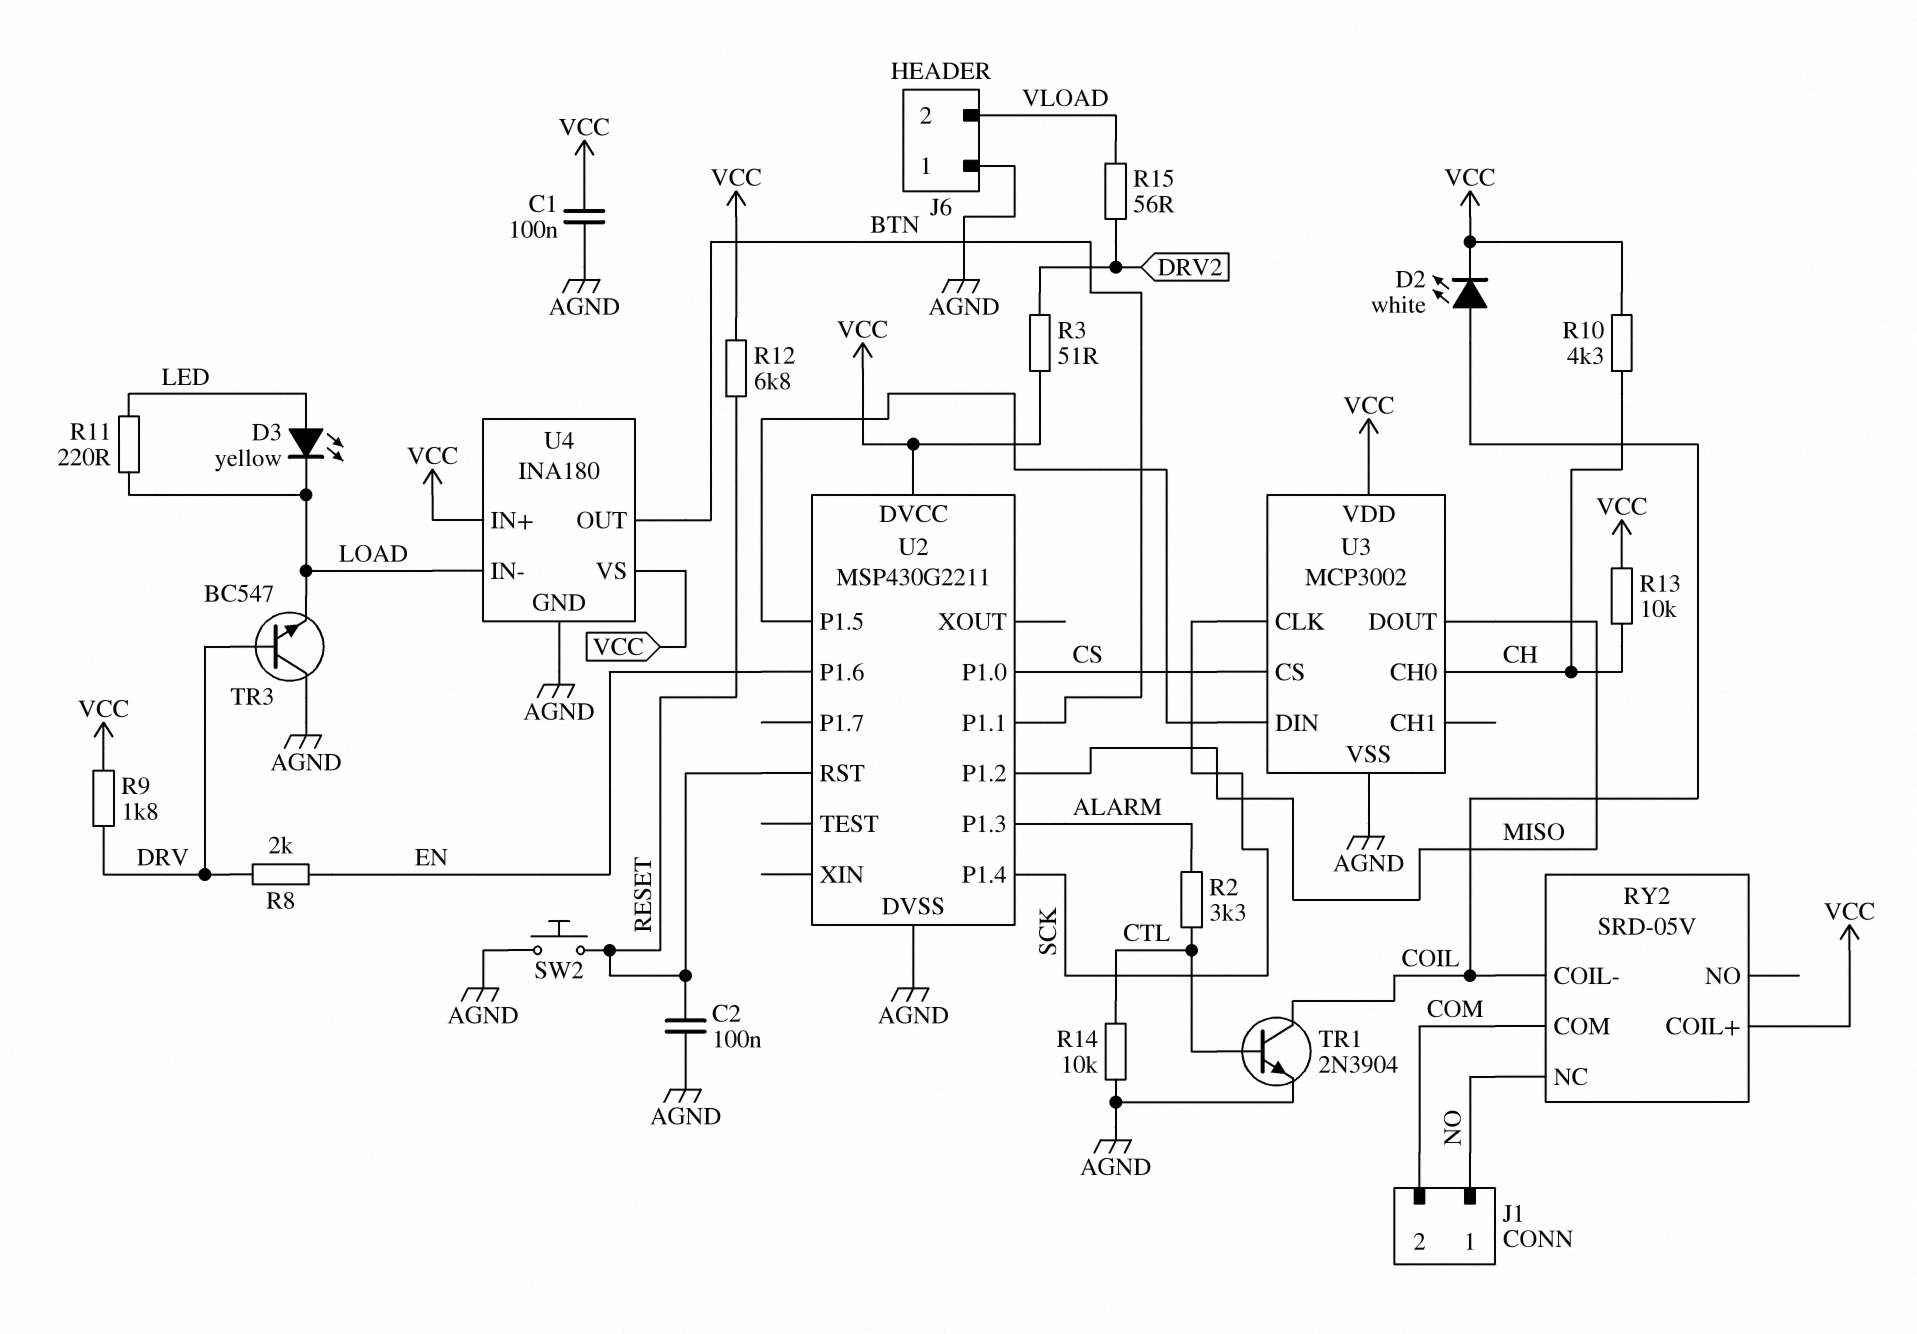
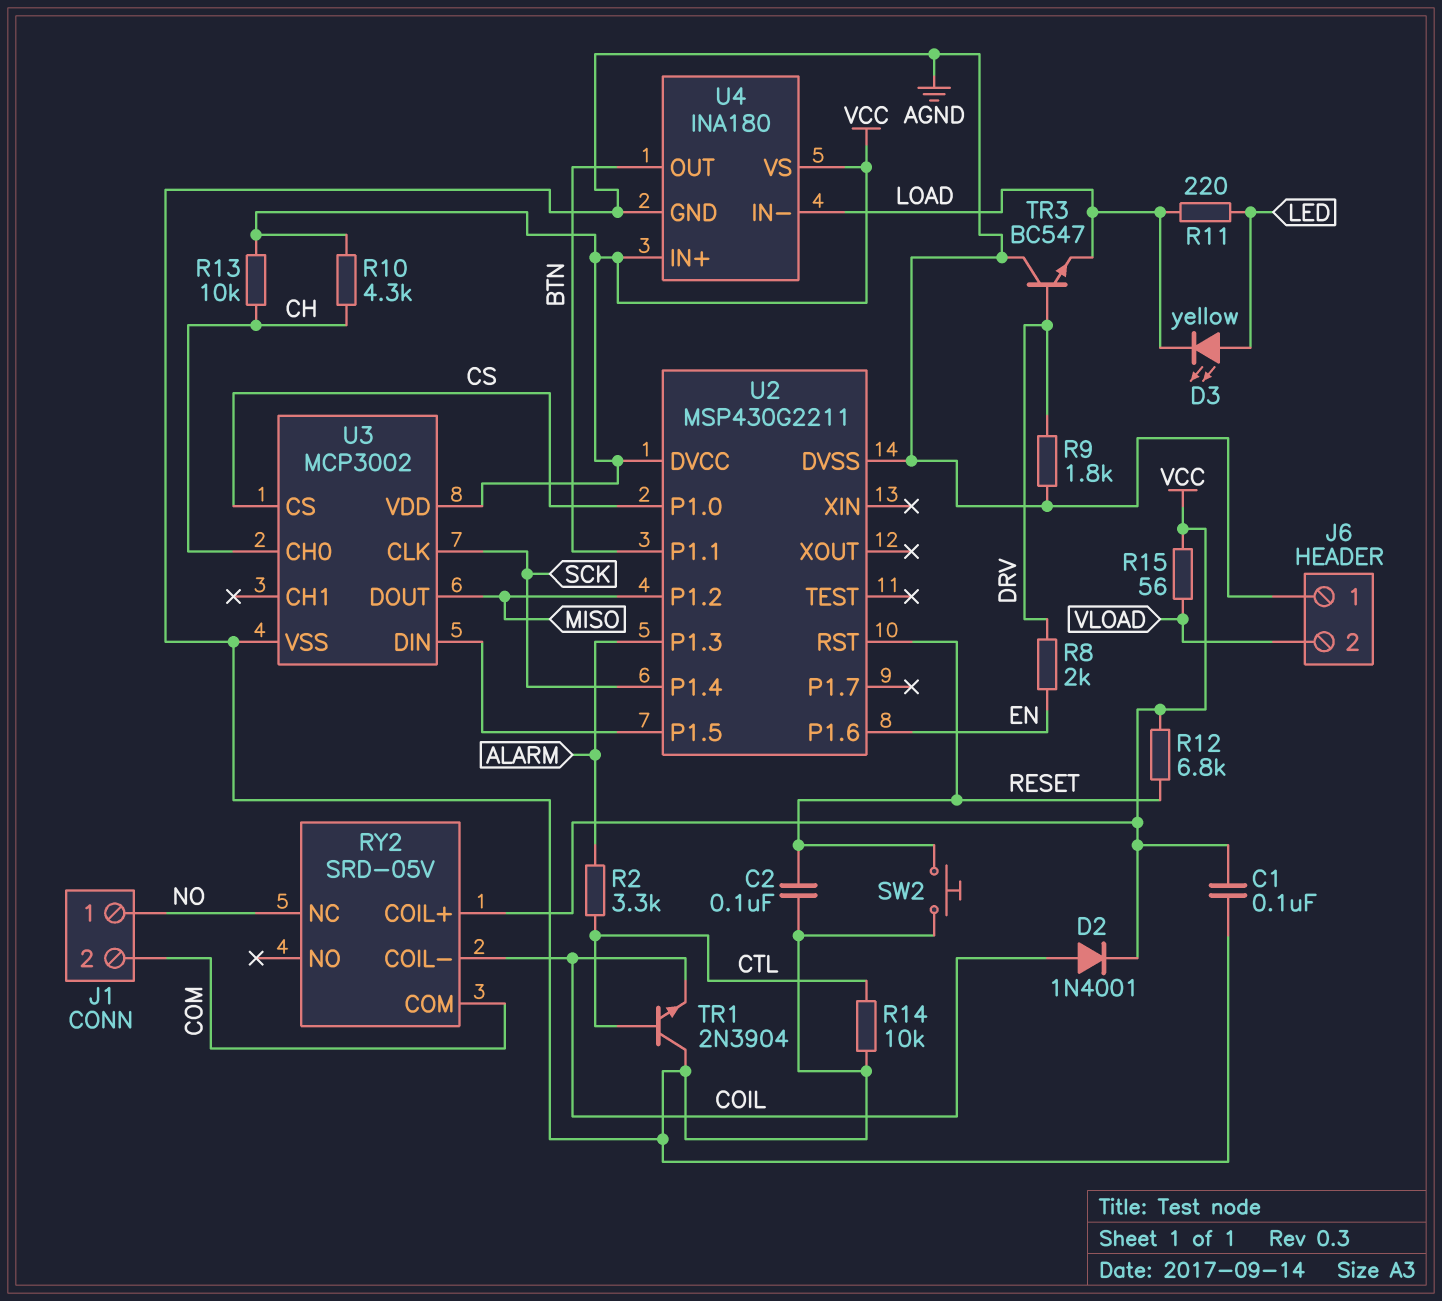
D2: LED white (A COIL, K VCC) -> diode 1N4001 (A COIL, K VCC)
R3: 51 (DRV2, VCC) -> none
R9: 1.8k (DRV, VCC) -> 1.8k (AGND, DRV)
R15: 56 (DRV2, VLOAD) -> 56 (VCC, VLOAD)
TR1: NPN 2N3904 (B CTL, C COIL, E AGND) -> NPN 2N3904 (B CTL, C AGND, E COIL)

